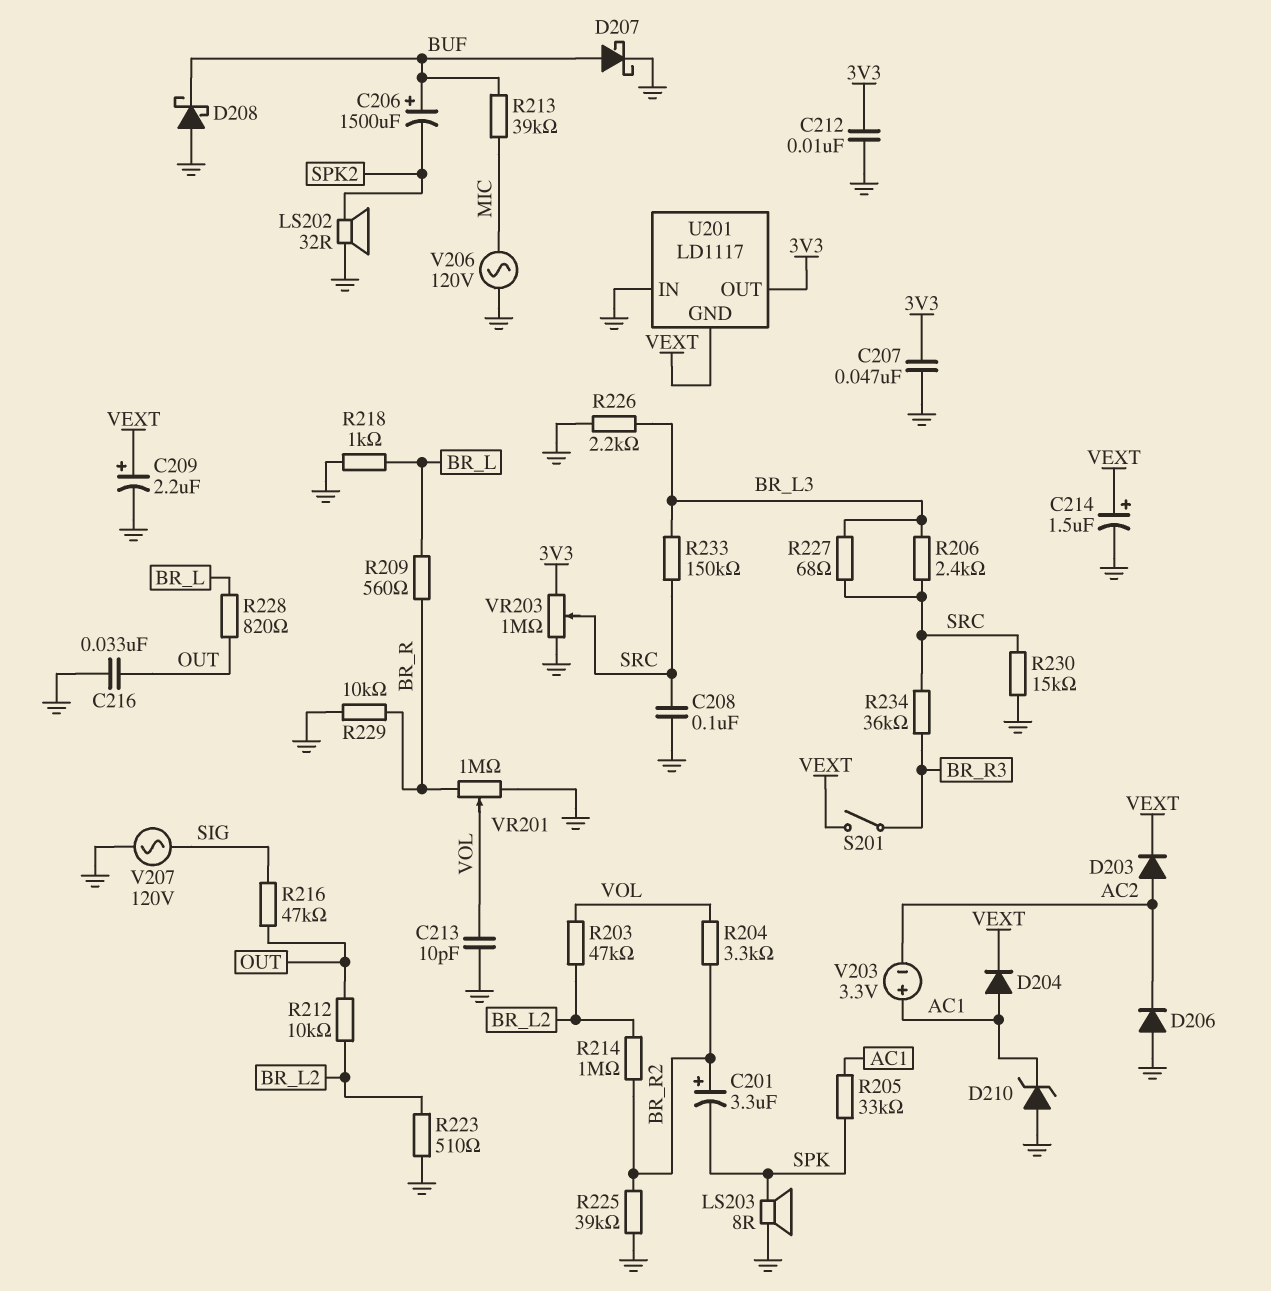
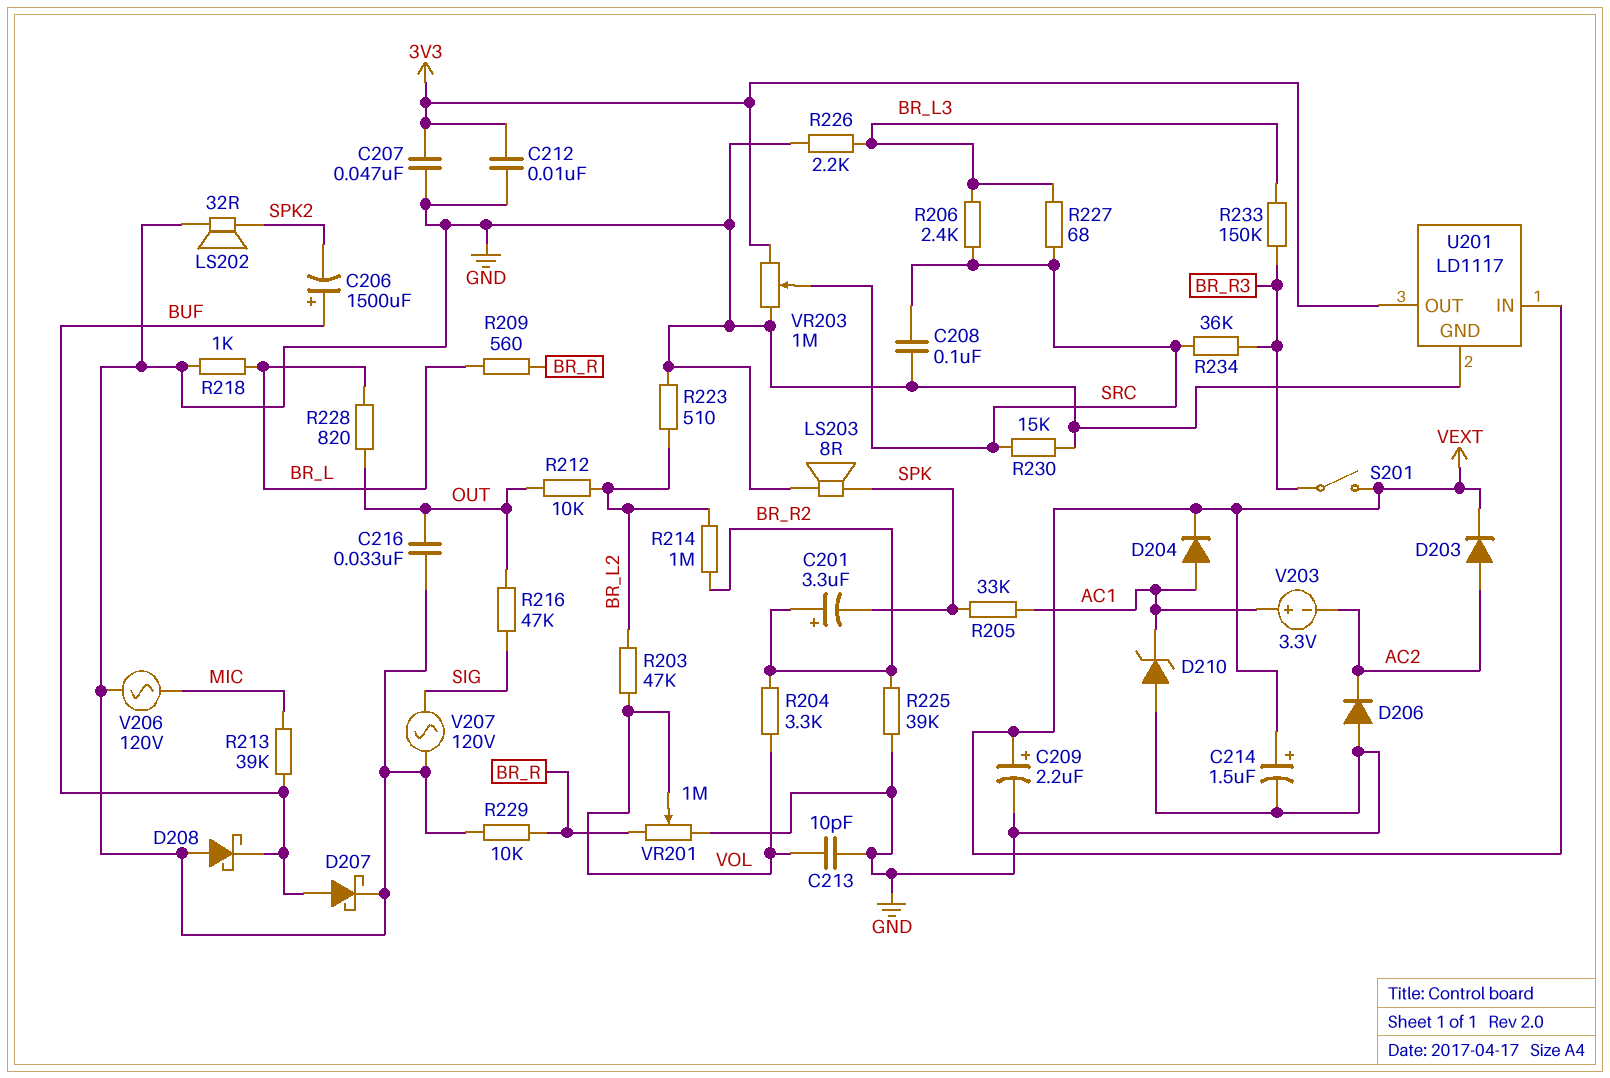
R233: 150k (BR_L3, SRC) -> 150k (BR_L3, BR_R3)
U201 pin GND: VEXT -> GND
U201 pin IN: GND -> VEXT

